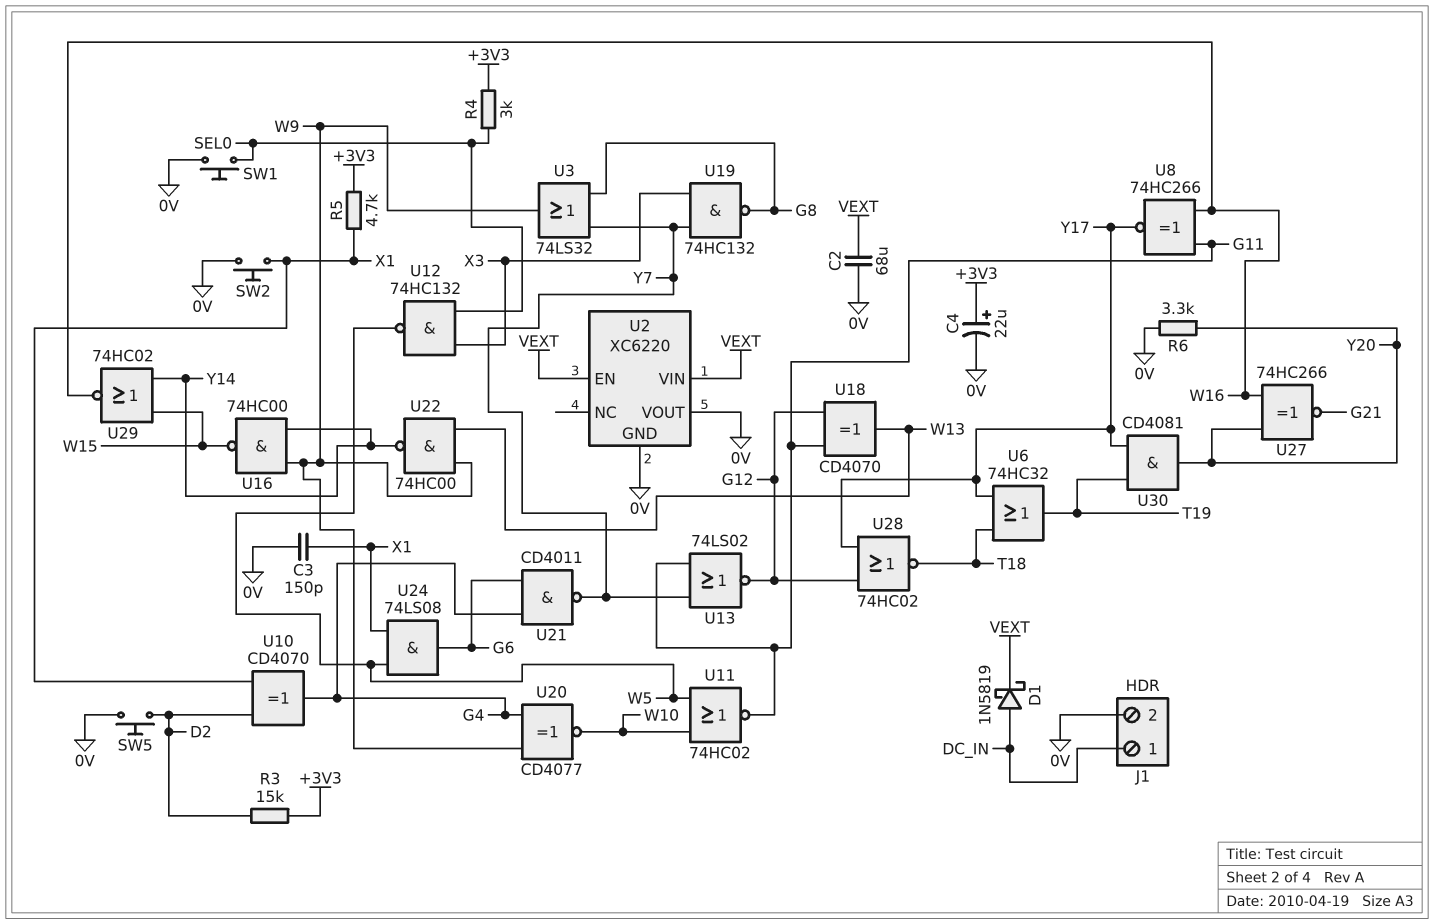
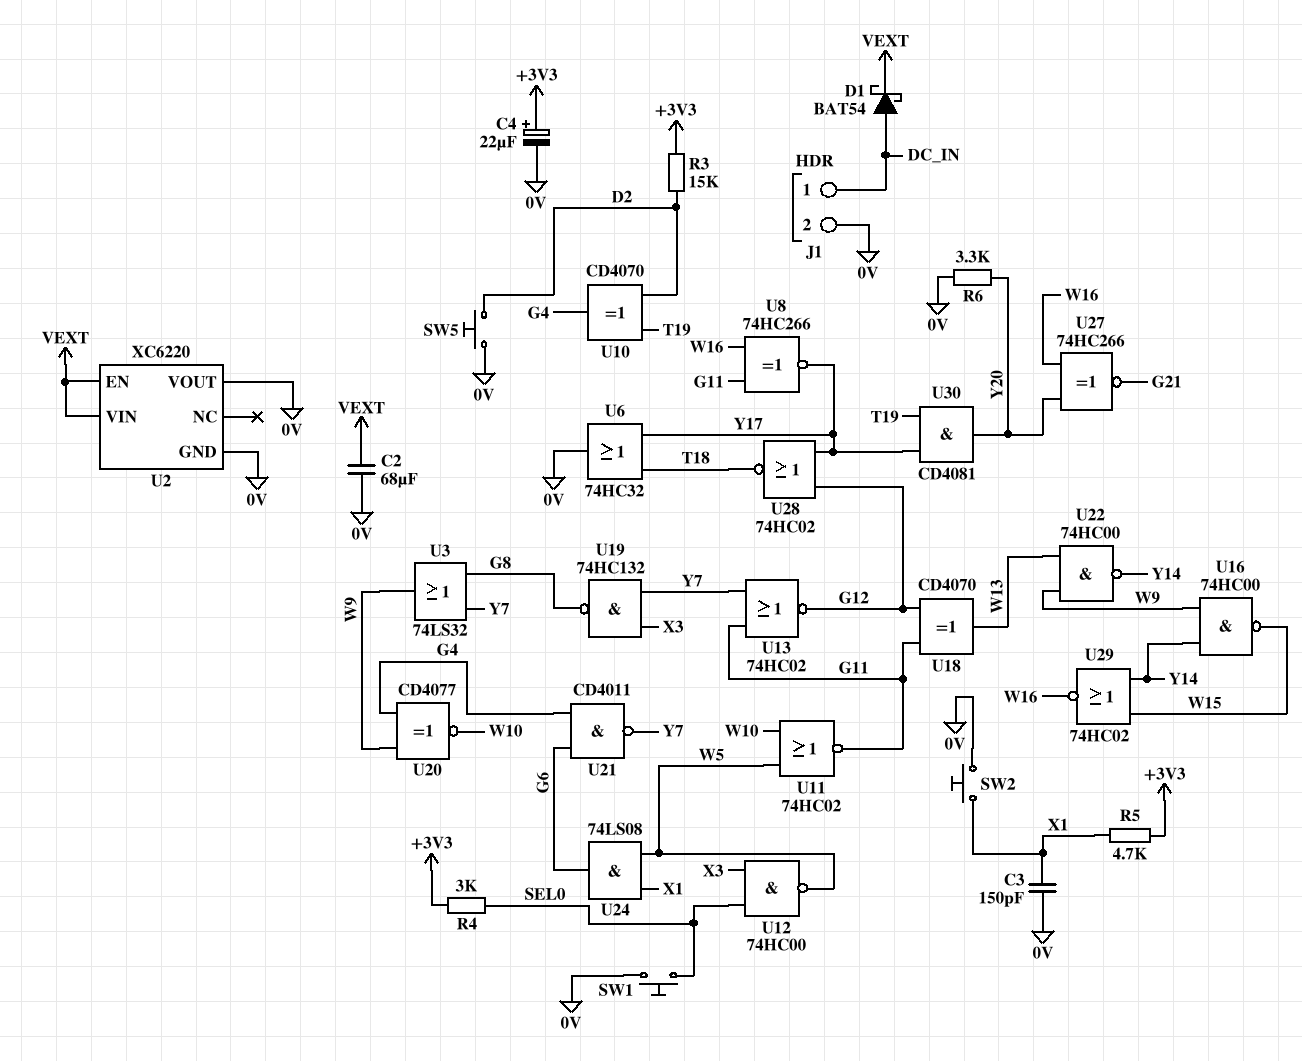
D1: schottky 1N5819 (A DC_IN, K VEXT) -> schottky BAT54 (A DC_IN, K VEXT)
U6: OR 74HC32 (in T18, in Y17, out T19) -> OR 74HC32 (in T18, in Y17, out 0V)
U10: XOR CD4070 (in D2, in X1, out G4) -> XOR CD4070 (in D2, in T19, out G4)
U12: NAND 74HC132 (in SEL0, in X3, out W5) -> NAND 74HC00 (in SEL0, in X3, out W5)
U13: NOR 74LS02 (in G11, in Y7, out G12) -> NOR 74HC02 (in G11, in Y7, out G12)

